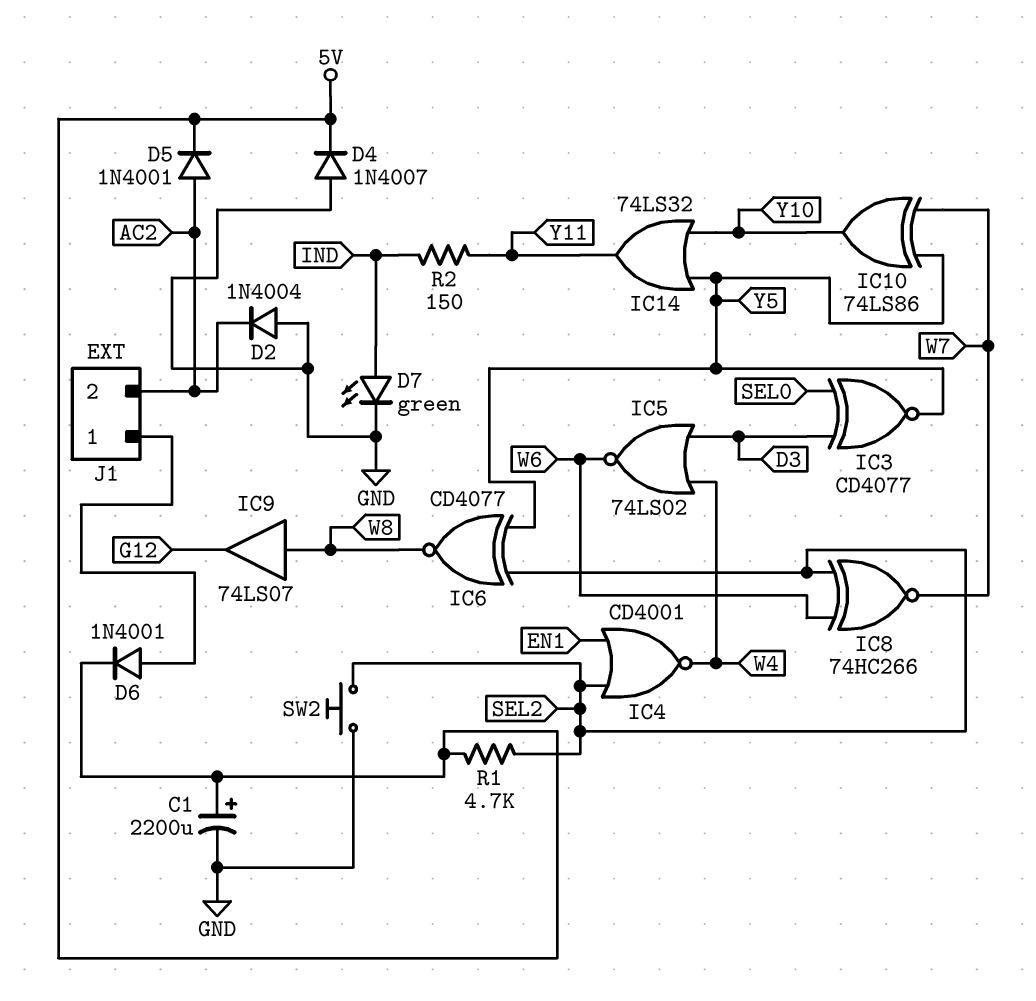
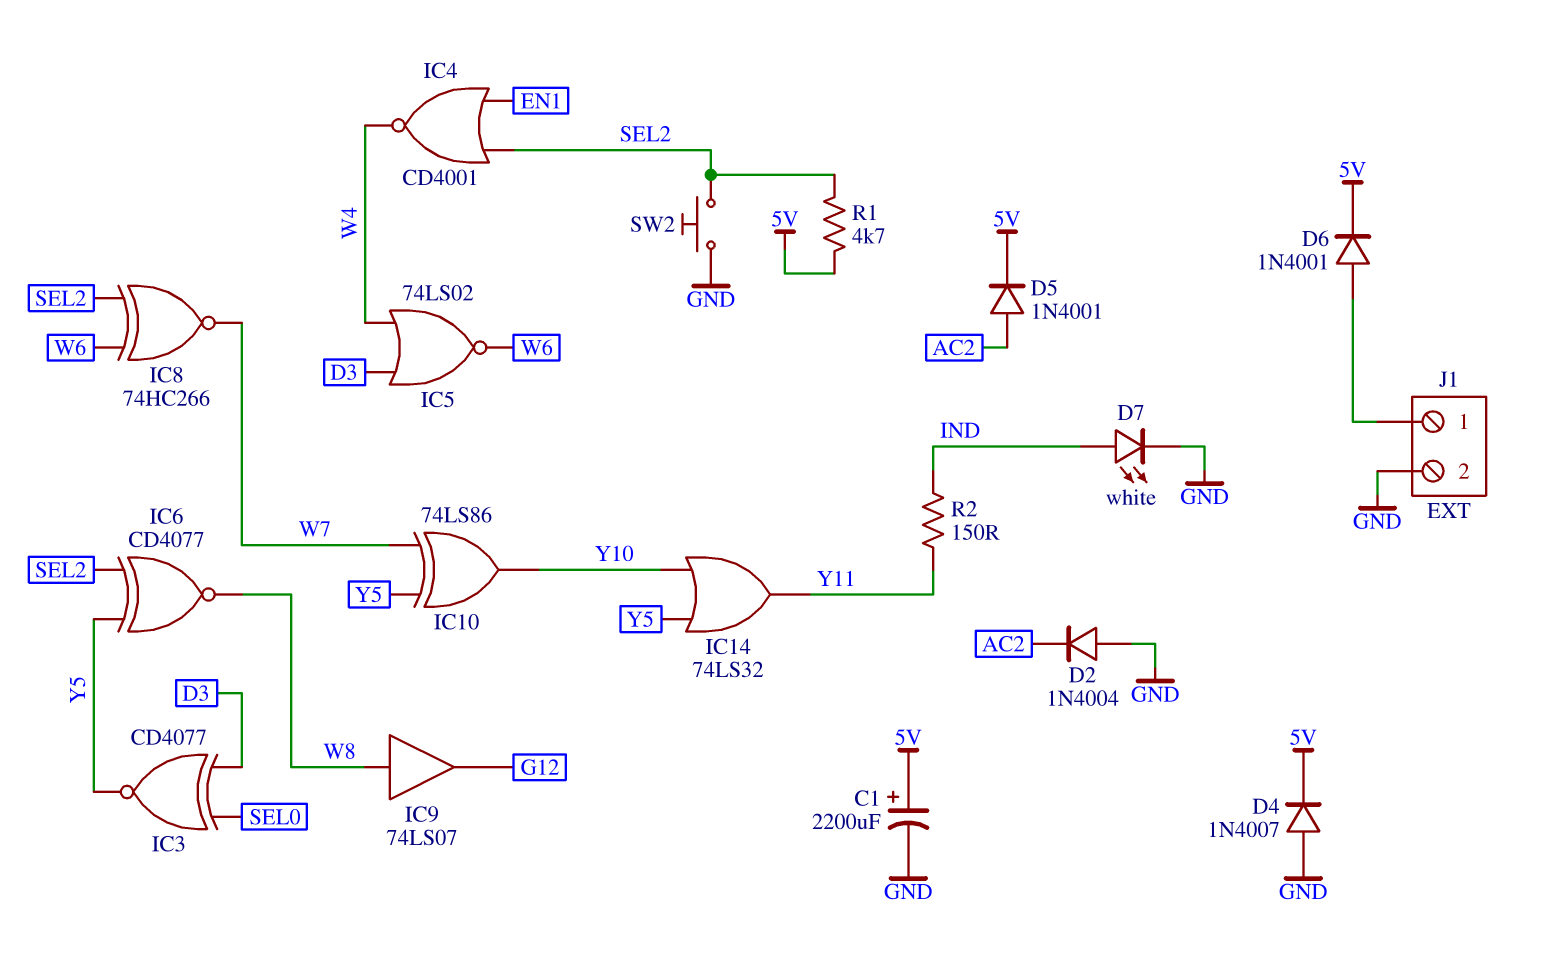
D7: LED green (A IND, K GND) -> LED white (A IND, K GND)
J1 pin 2: AC2 -> GND

